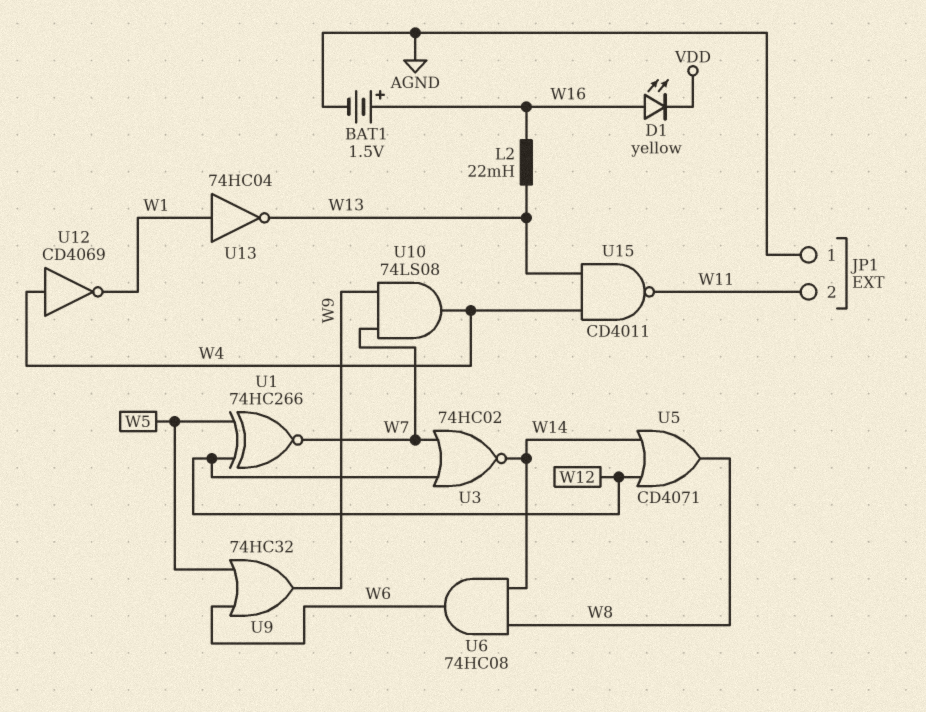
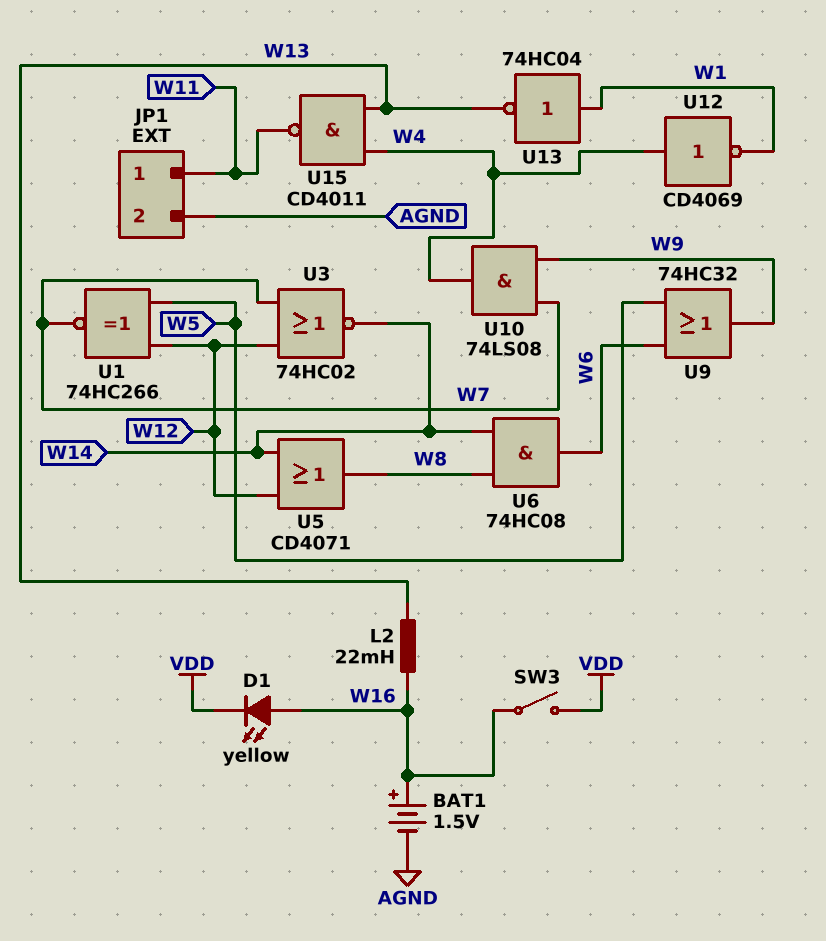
JP1 pin 1: AGND -> W11
JP1 pin 2: W11 -> AGND
SW3: none -> switch (VDD, W16)

